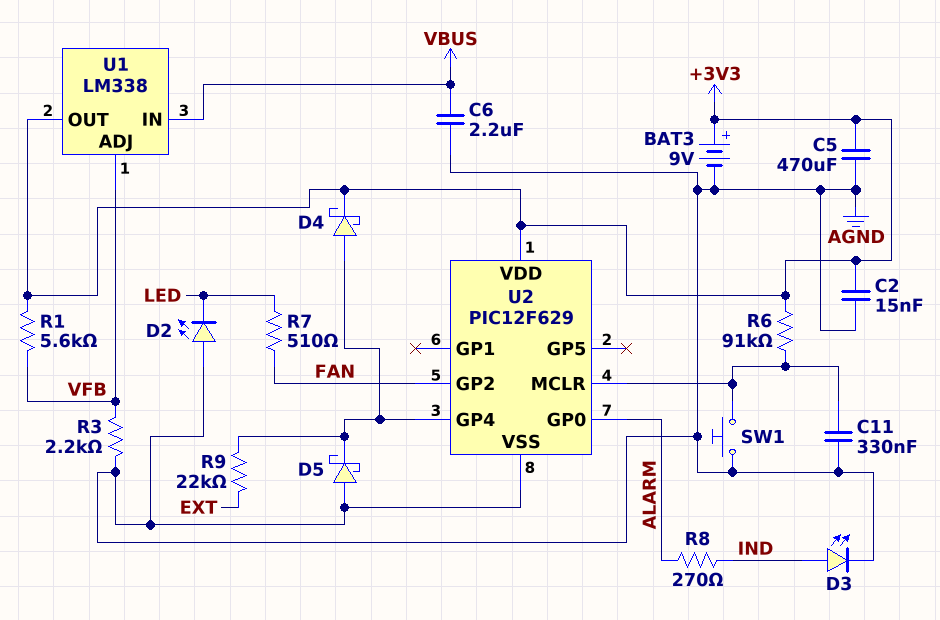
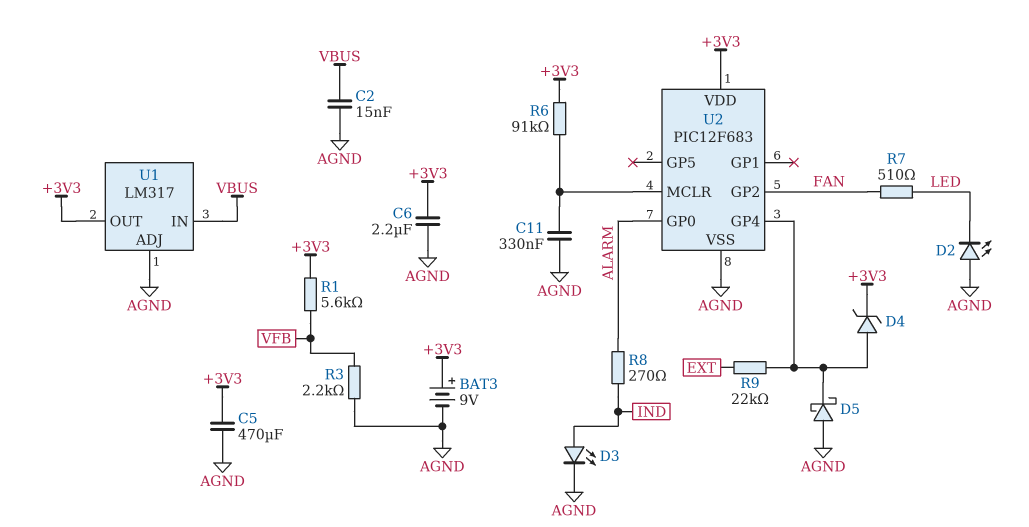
C2: 15nF (+3V3, AGND) -> 15nF (AGND, VBUS)
C6: 2.2uF (AGND, VBUS) -> 2.2uF (+3V3, AGND)
D4: schottky (A U2/GP4, K +3V3) -> zener (A U2/GP4, K +3V3)
SW1: button (AGND, U2/MCLR) -> none
U1: LM338 -> LM317
U1 pin ADJ: VFB -> AGND
U2: PIC12F629 -> PIC12F683

